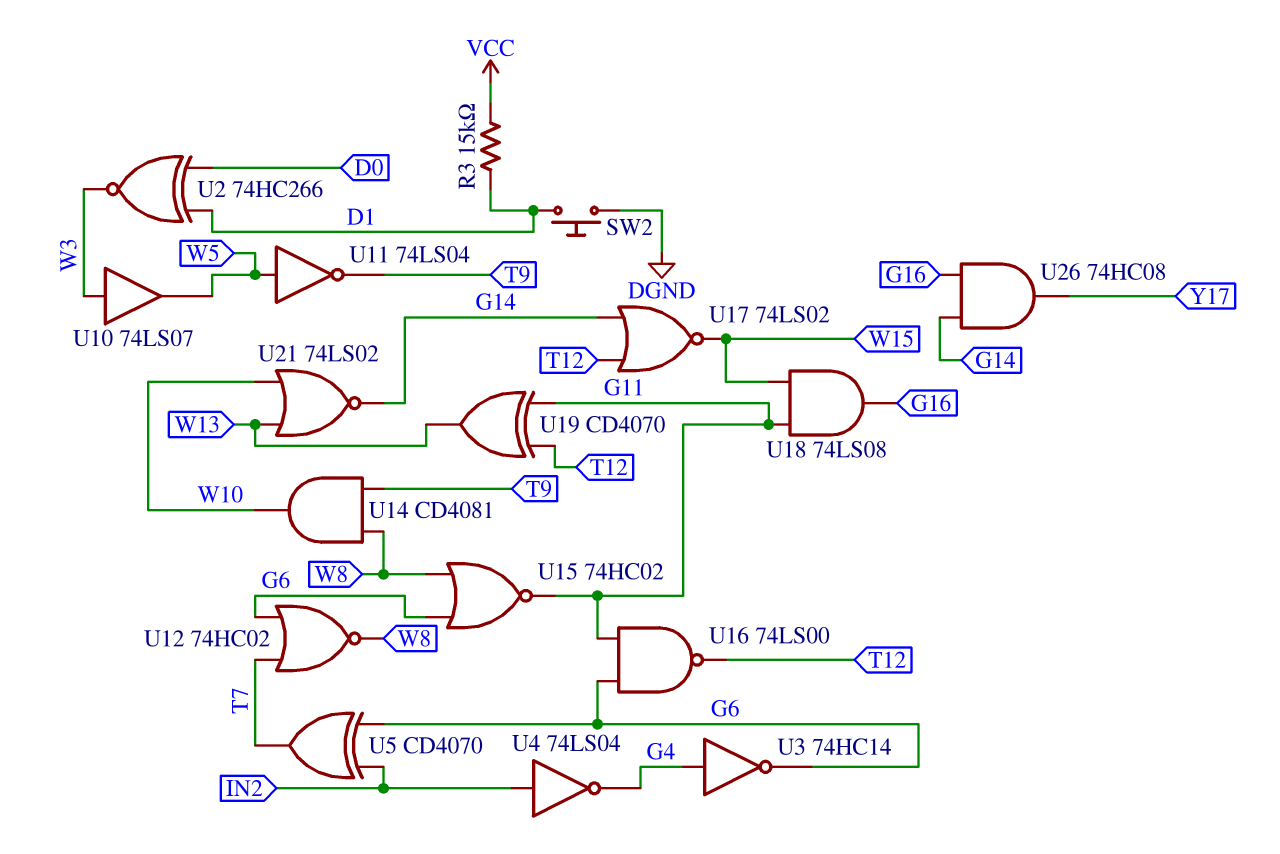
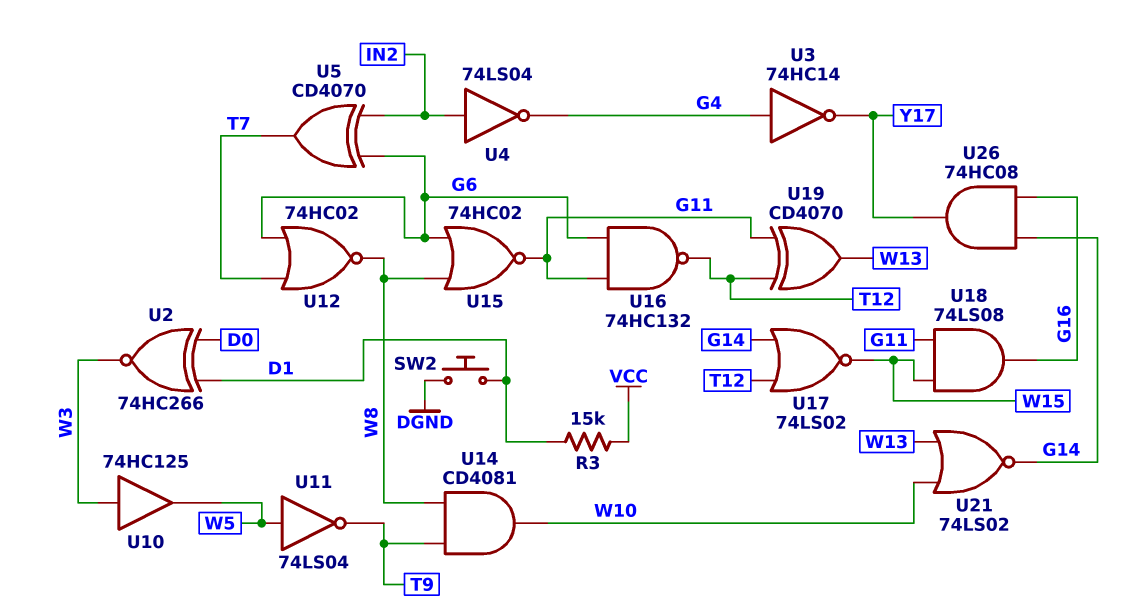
U3: NOT 74HC14 (in G4, out G6) -> NOT 74HC14 (in G4, out Y17)
U10: buffer 74LS07 (in W3, out W5) -> buffer 74HC125 (in W3, out W5)
U16: NAND 74LS00 (in G6, in G11, out T12) -> NAND 74HC132 (in G6, in G11, out T12)

